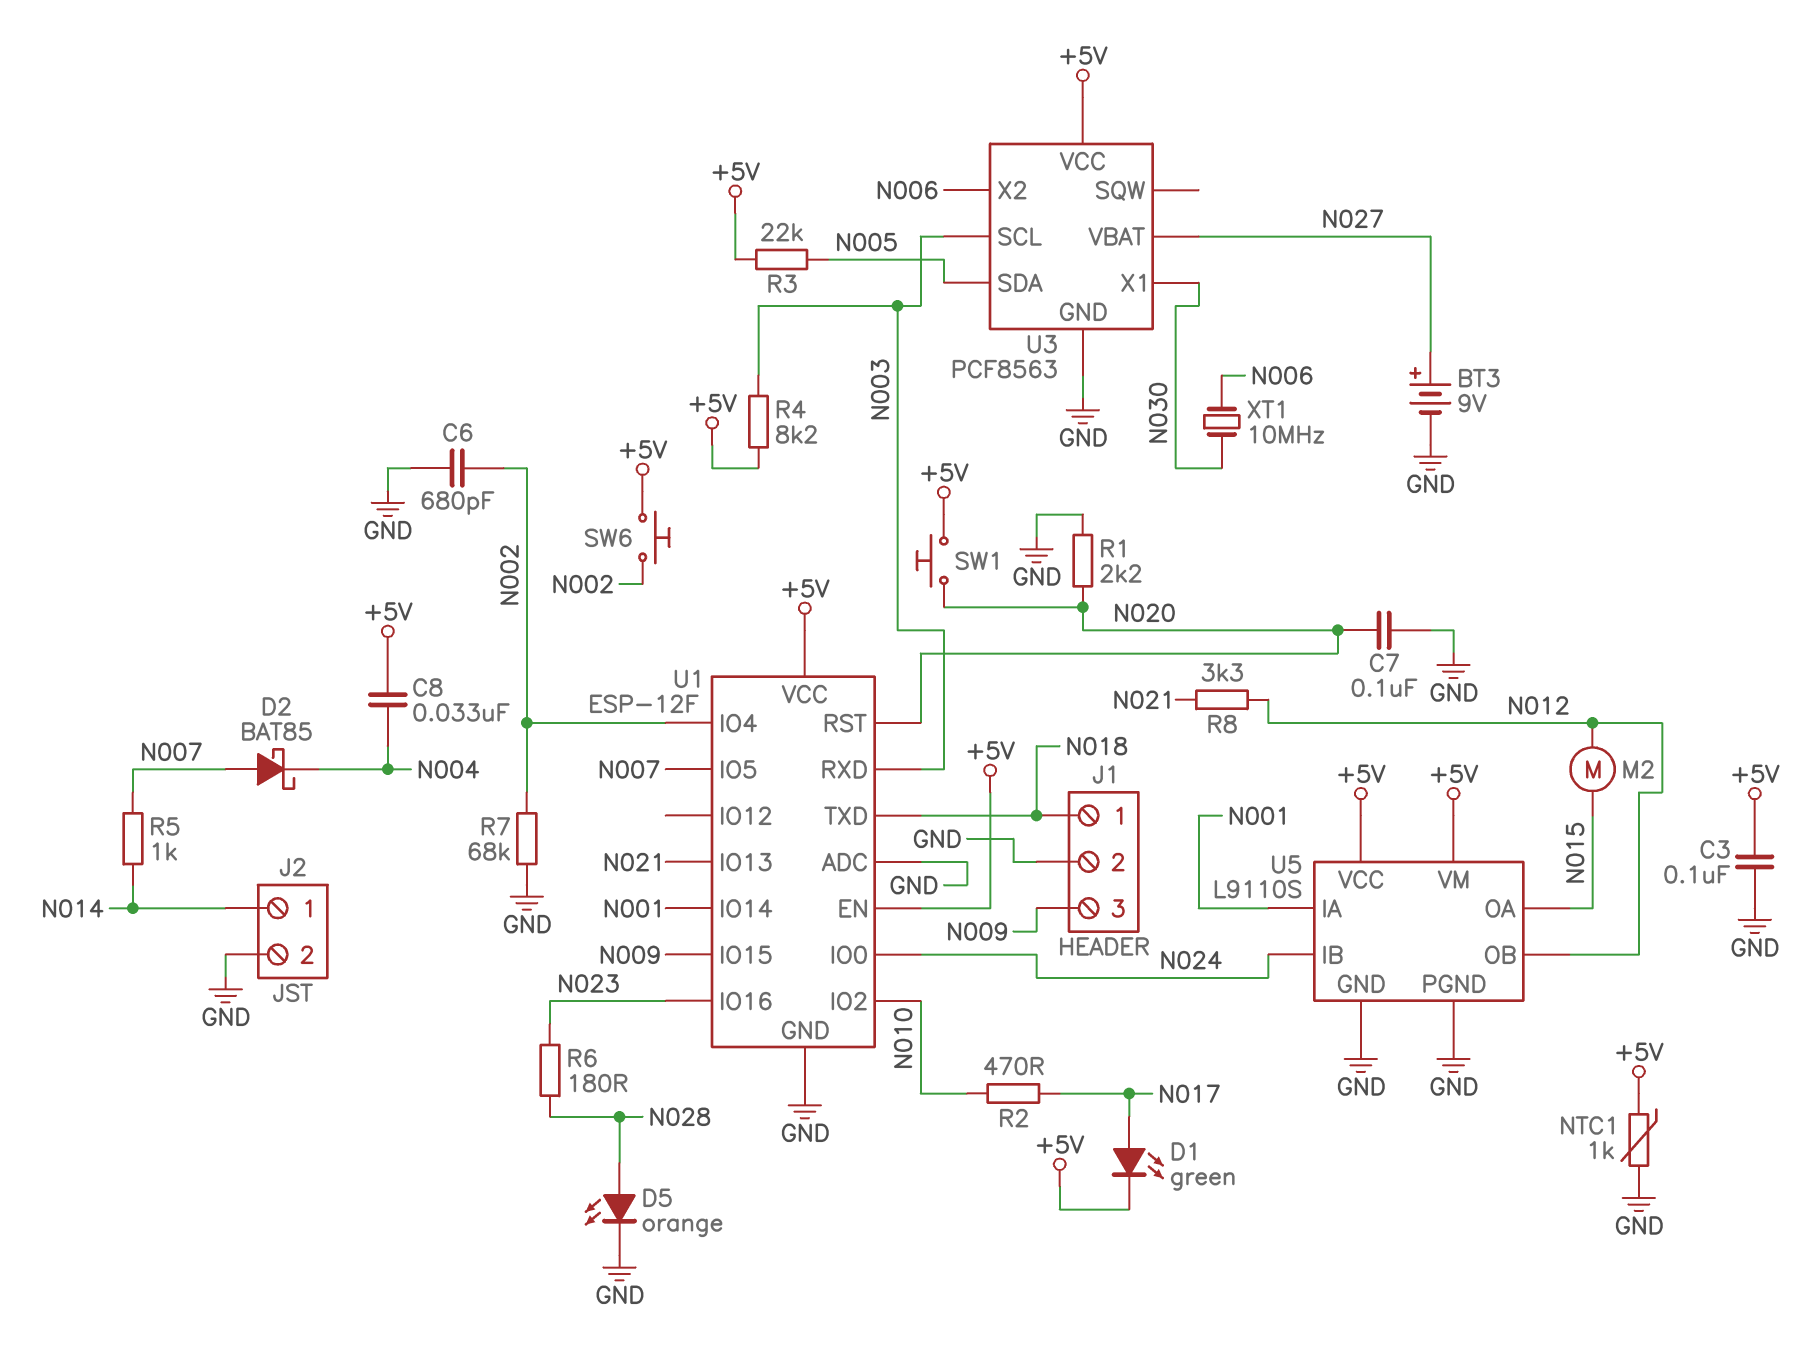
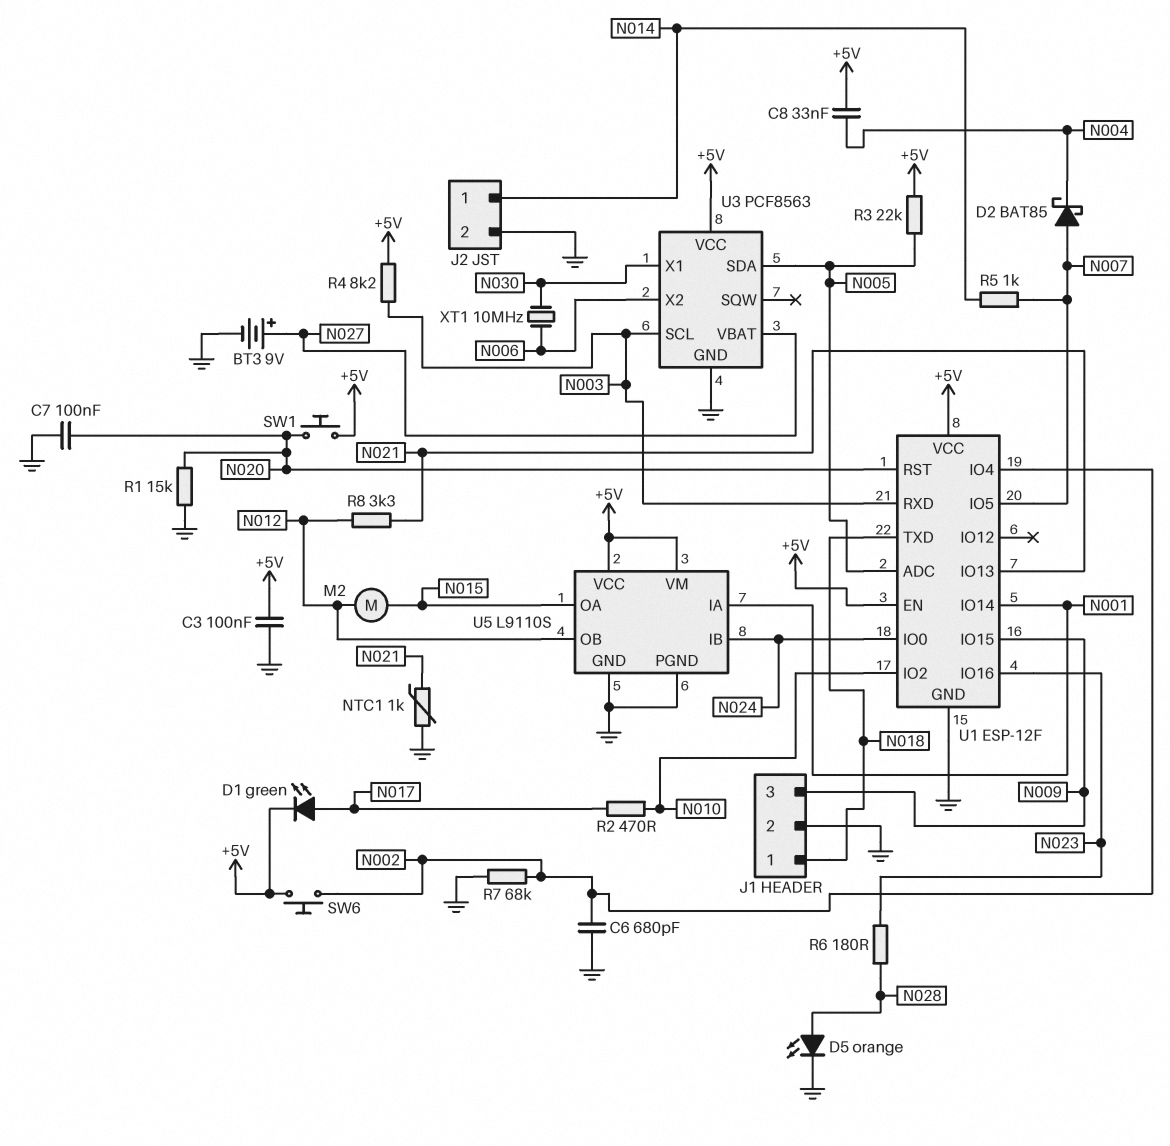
NTC1: 1k (+5V, GND) -> 1k (GND, N021)
R1: 2.2k (GND, N020) -> 15k (GND, N020)
U1 pin ADC: GND -> N005

